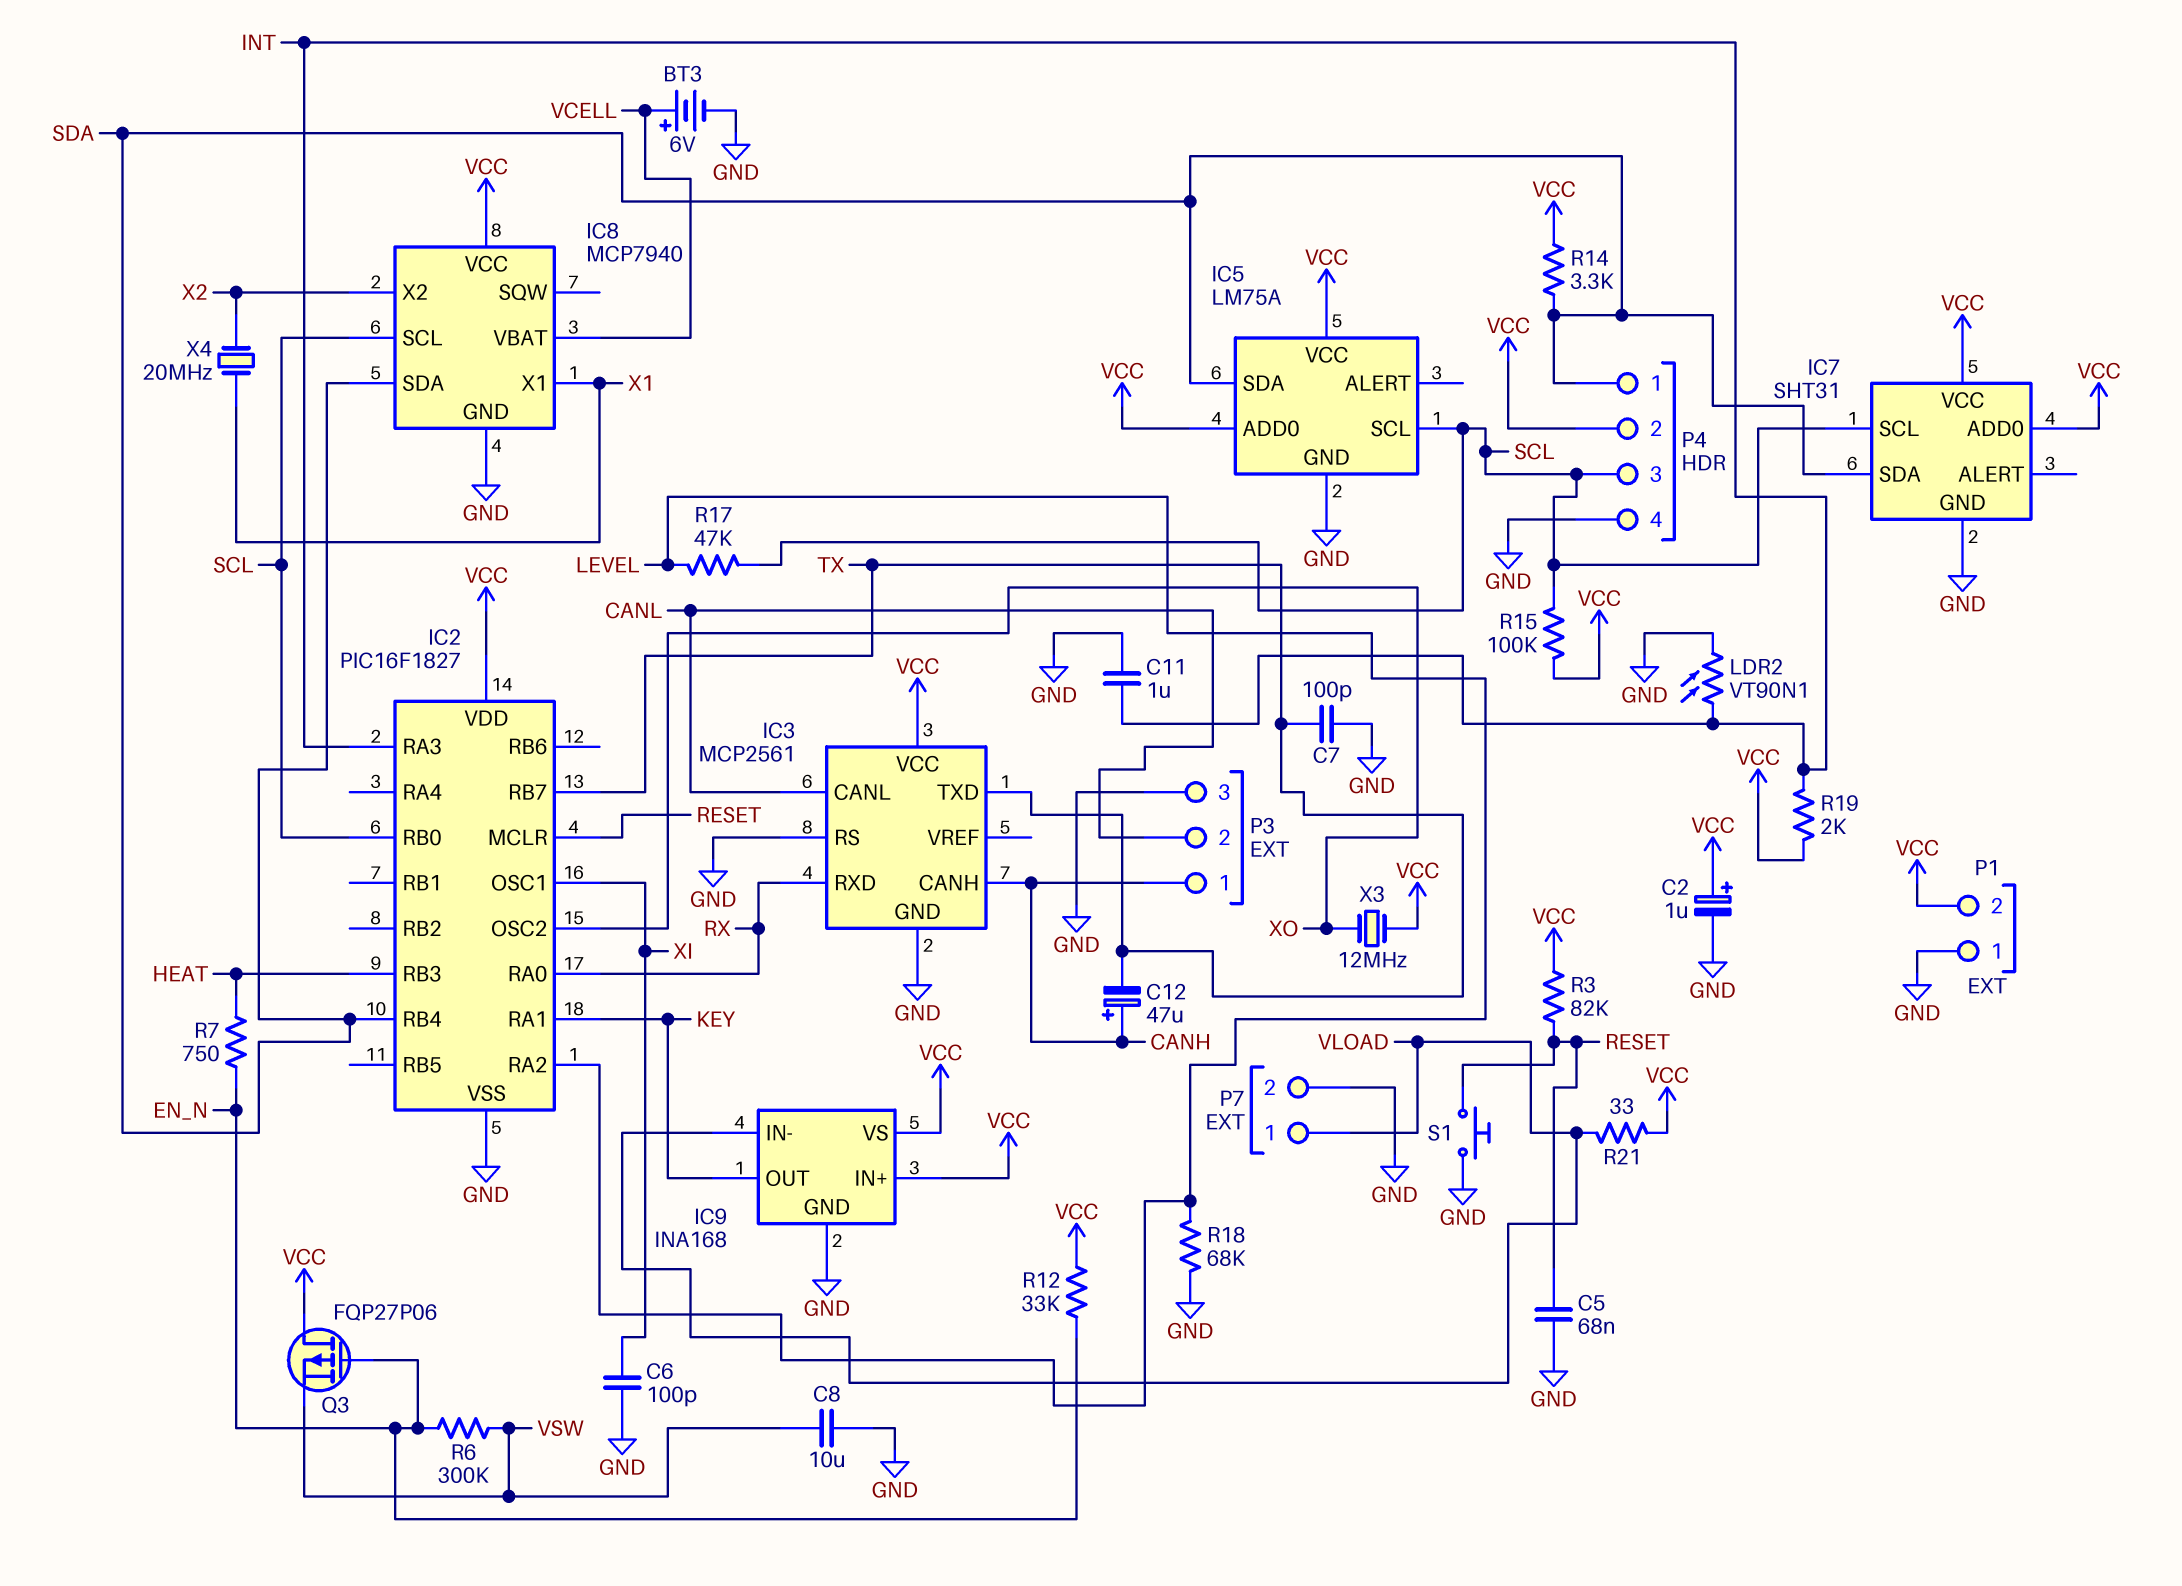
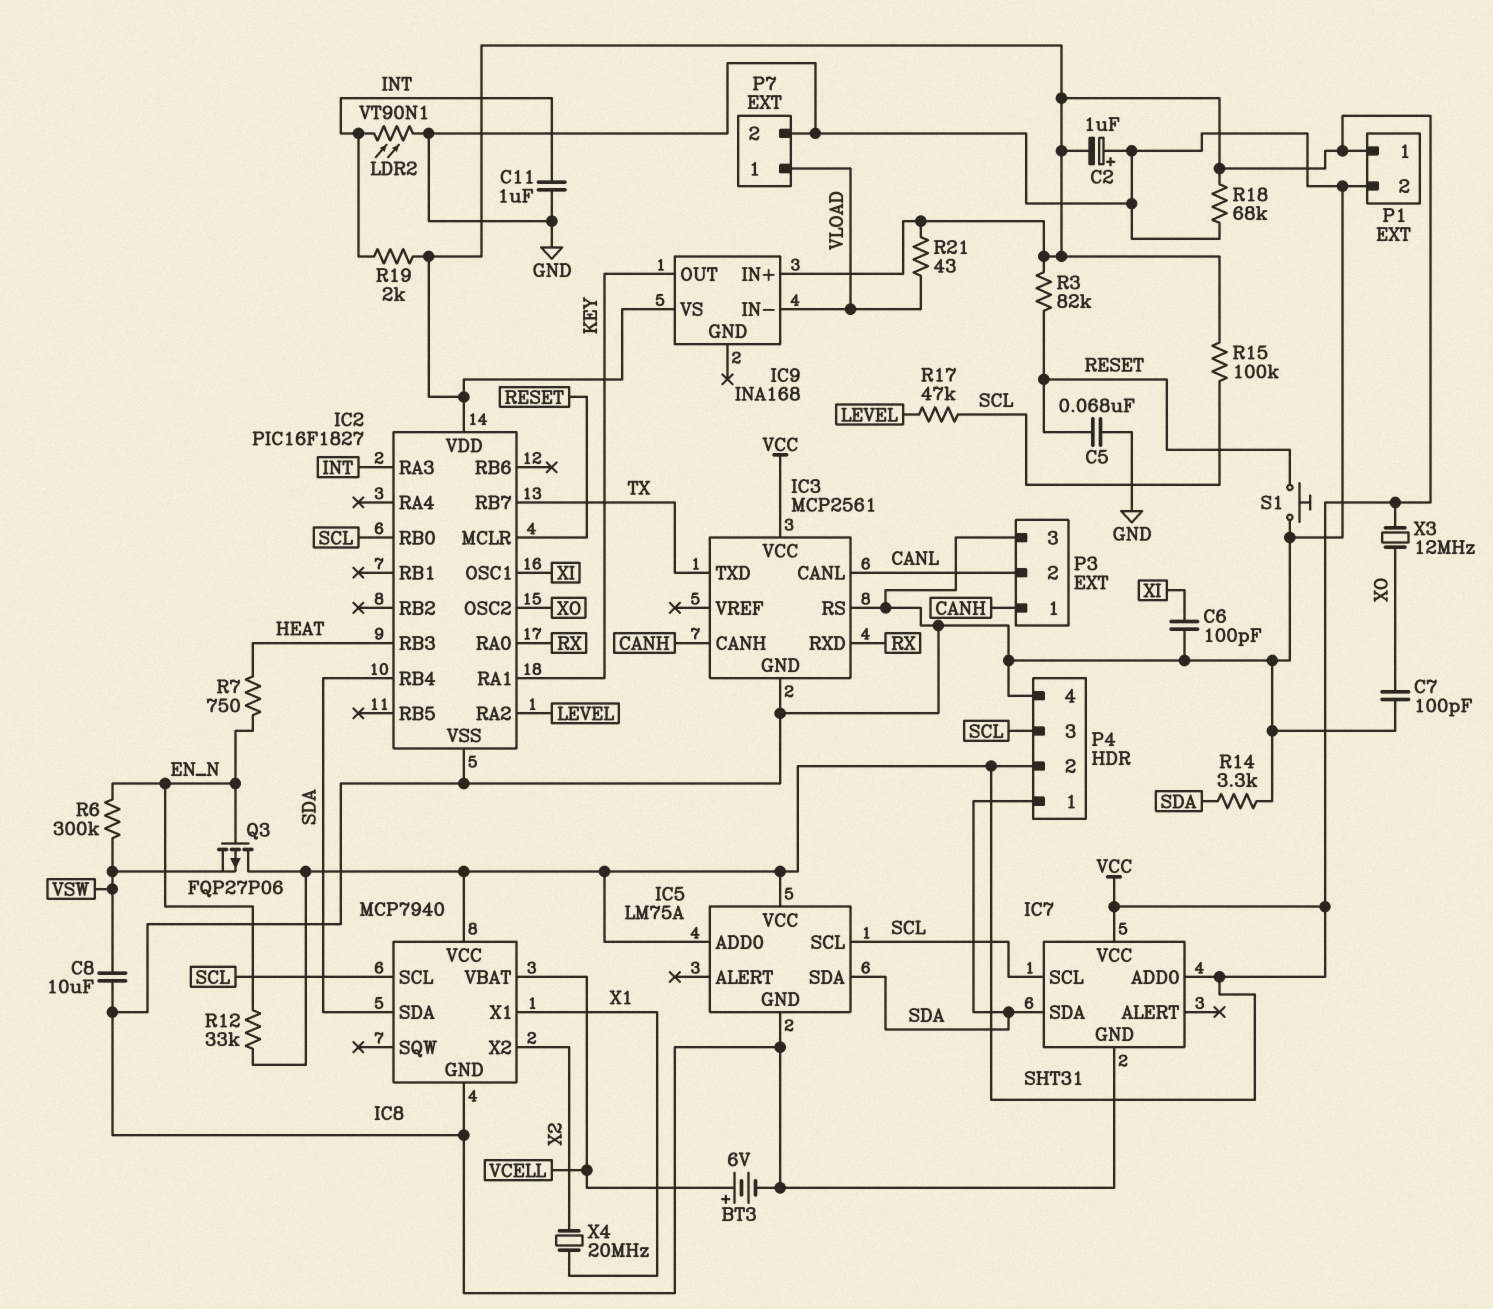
C2: 1uF (plus VCC, minus GND) -> 1uF (plus GND, minus VCC)
C7: 100pF (GND, TX) -> 100pF (GND, XO)
C12: 47uF (plus CANH, minus TX) -> none
IC9 pin GND: GND -> none
P1 pin 1: GND -> VCC
P1 pin 2: VCC -> GND
R14: 3.3k (SDA, VCC) -> 3.3k (GND, SDA)
R18: 68k (GND, LEVEL) -> 68k (GND, VCC)
R21: 33 (VCC, VLOAD) -> 43 (VCC, VLOAD)

